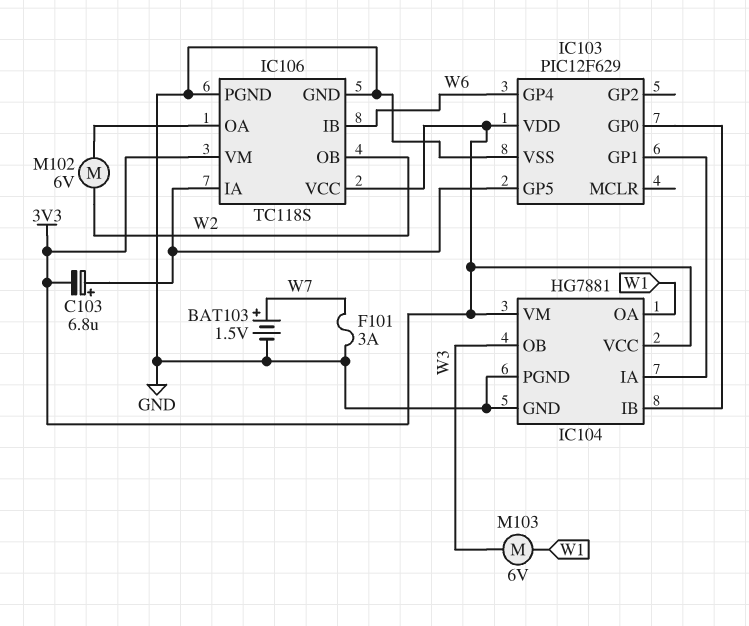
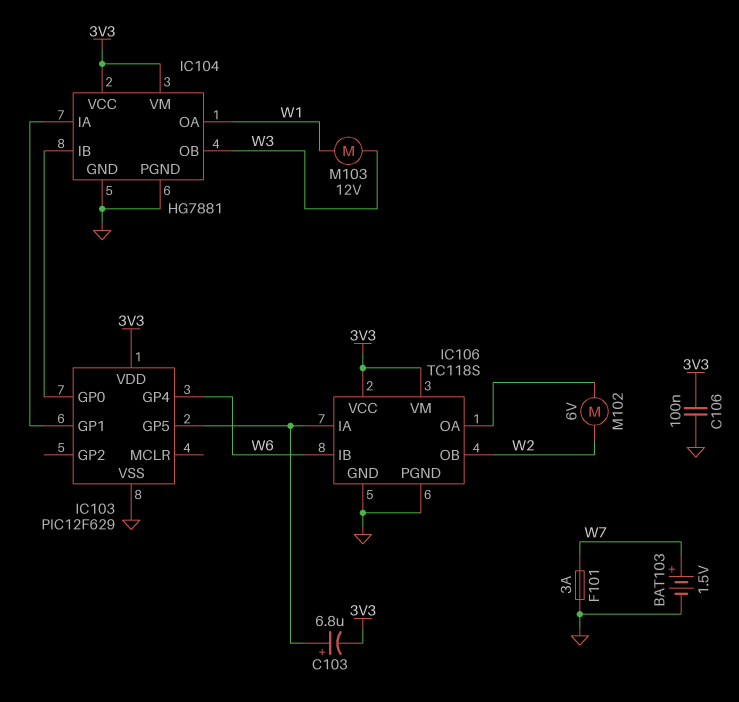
C106: none -> 100nF (3V3, GND)
M103: motor 6V (W1, W3) -> motor 12V (W1, W3)

